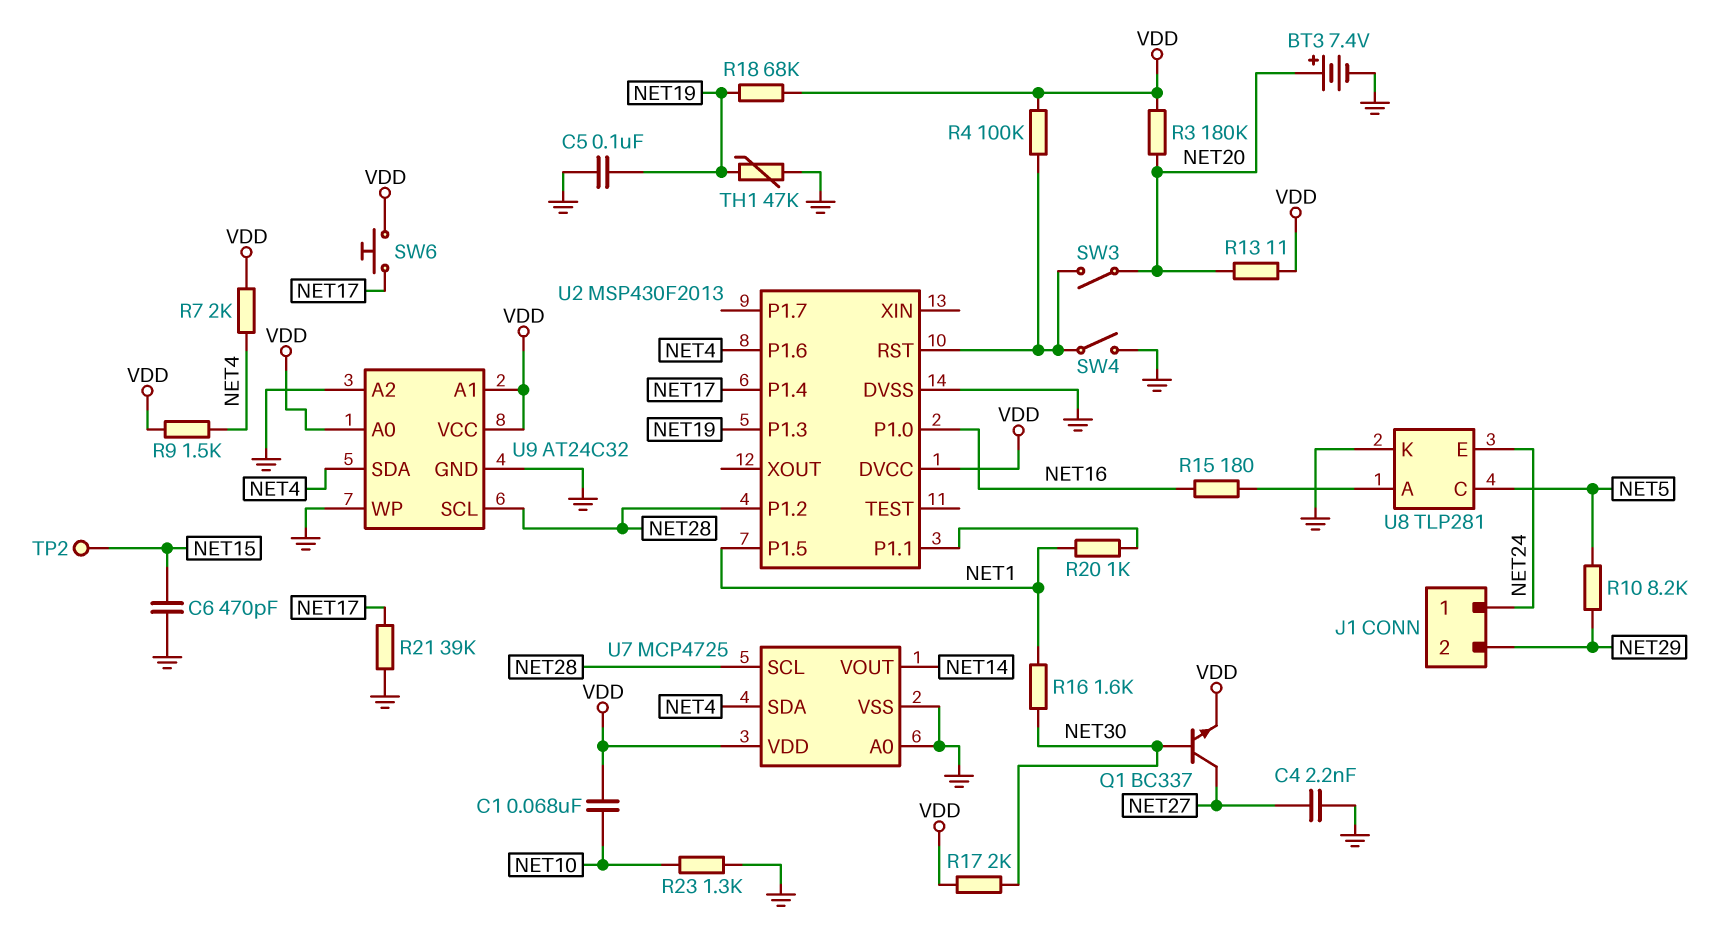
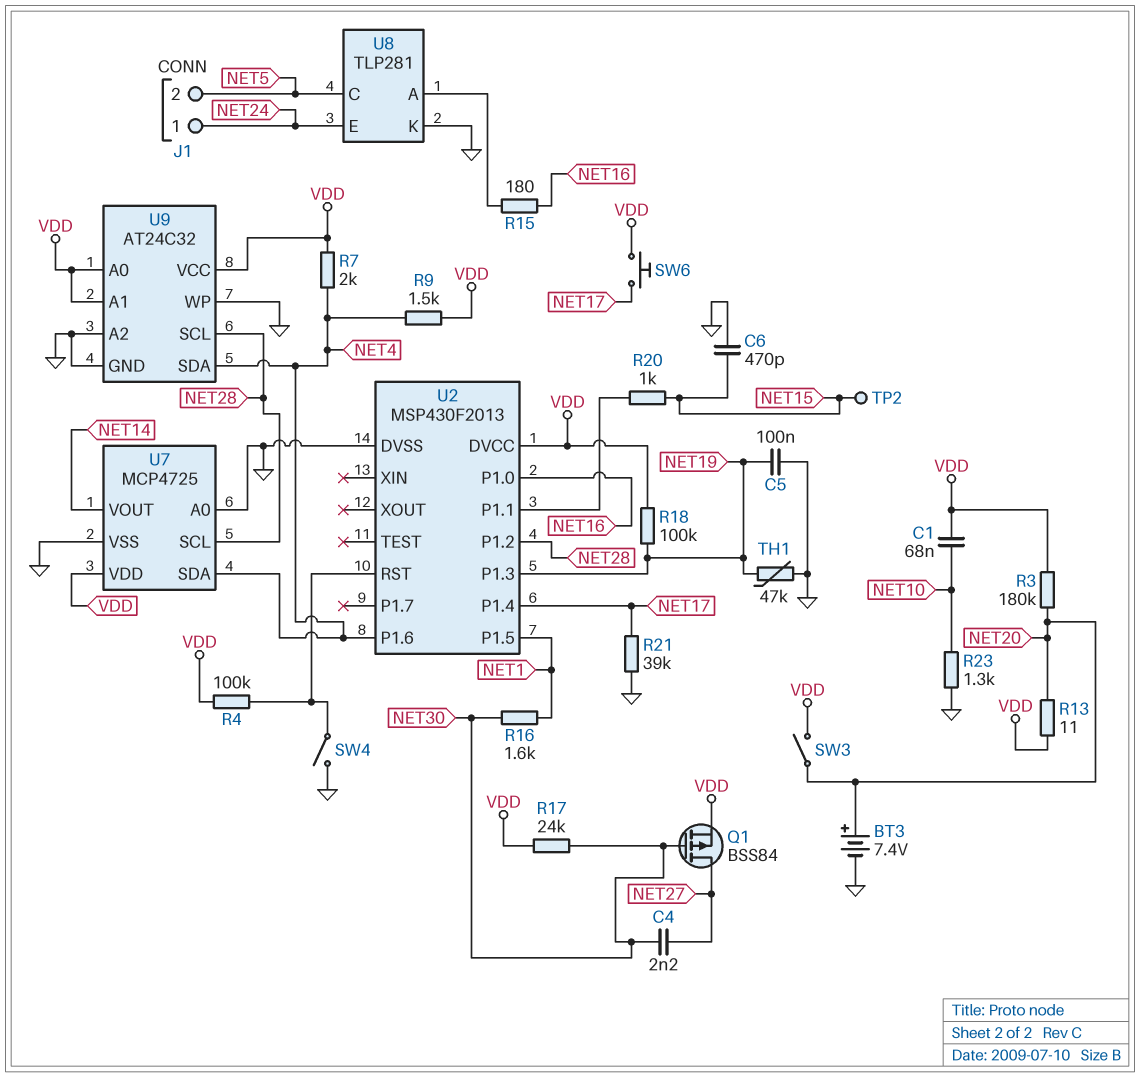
C4: 2.2nF (GND, NET27) -> 2.2nF (NET27, NET30)
J1 pin 2: NET29 -> NET5
Q1: NPN BC337 (B NET30, C NET27, E VDD) -> PMOS BSS84 (G NET30, D NET27, S VDD)
R10: 8.2k (NET5, NET29) -> none
R17: 2k (NET30, VDD) -> 24k (NET30, VDD)
R18: 68k (NET19, VDD) -> 100k (NET19, VDD)
R20: 1k (NET1, U2/P1.1) -> 1k (NET15, U2/P1.1)
SW3: switch (NET20, U2/RST) -> switch (NET20, VDD)

